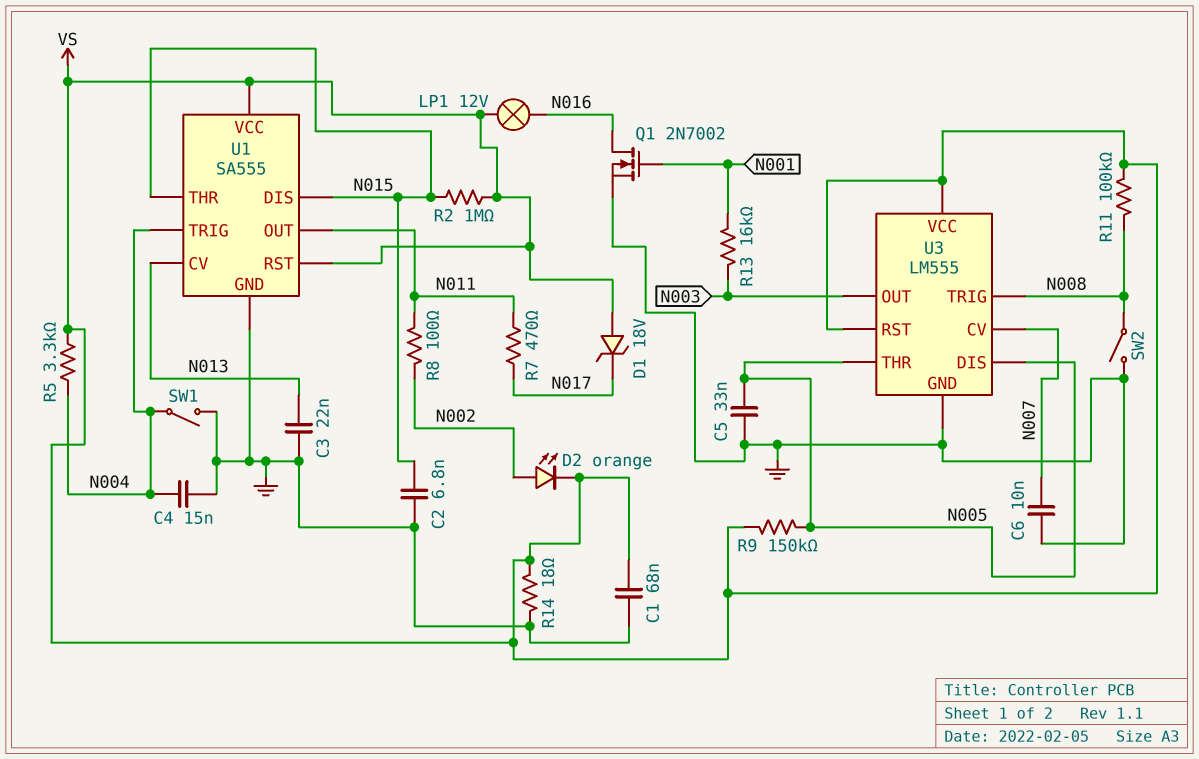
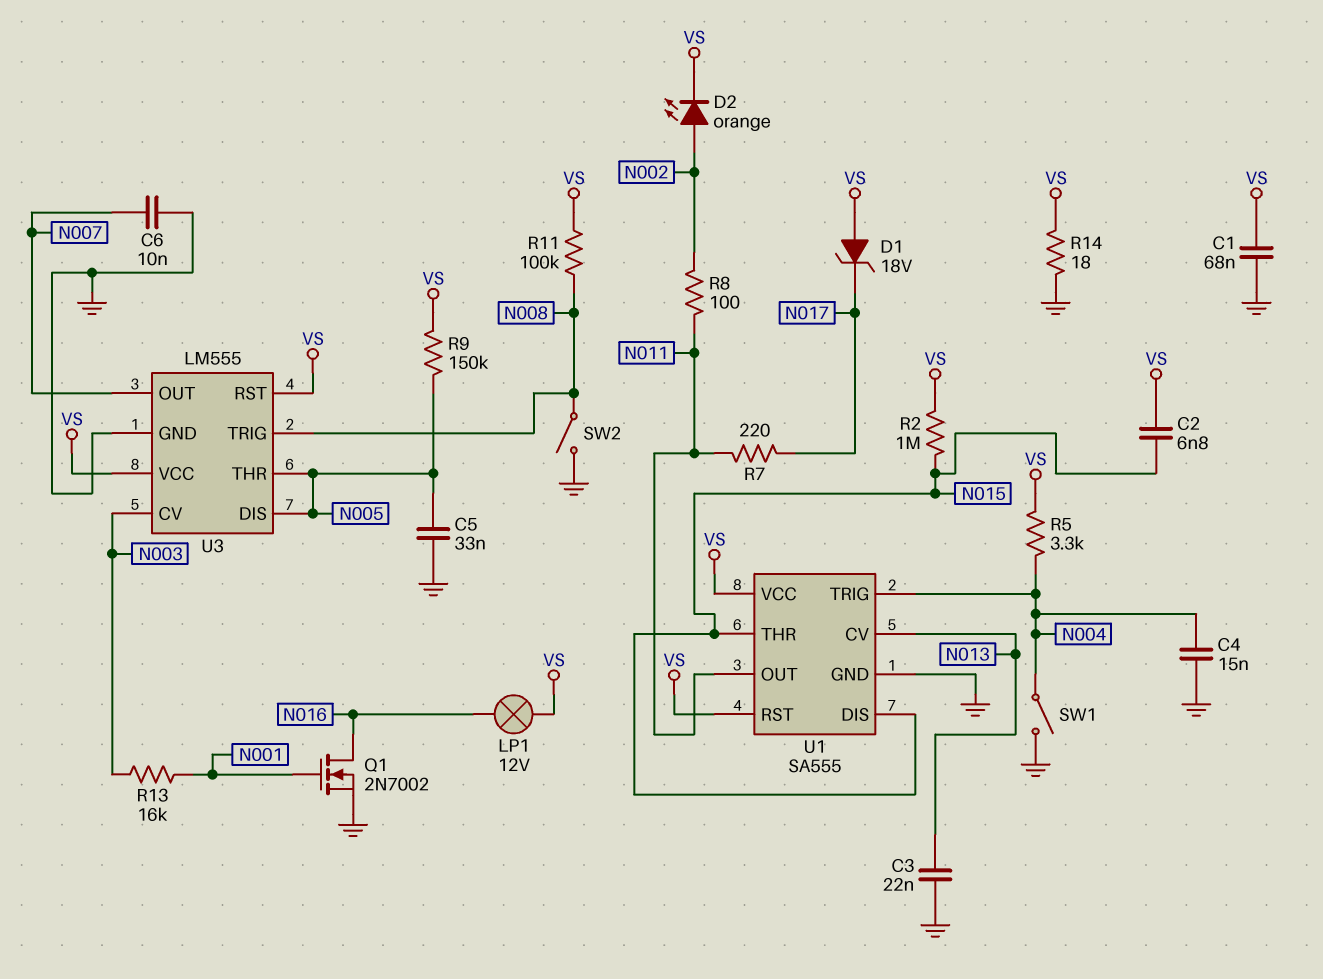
C2: 6.8nF (GND, N015) -> 6.8nF (N015, VS)
R7: 470 (N011, N017) -> 220 (N011, N017)
U3 pin CV: N007 -> N003
U3 pin OUT: N003 -> N007

